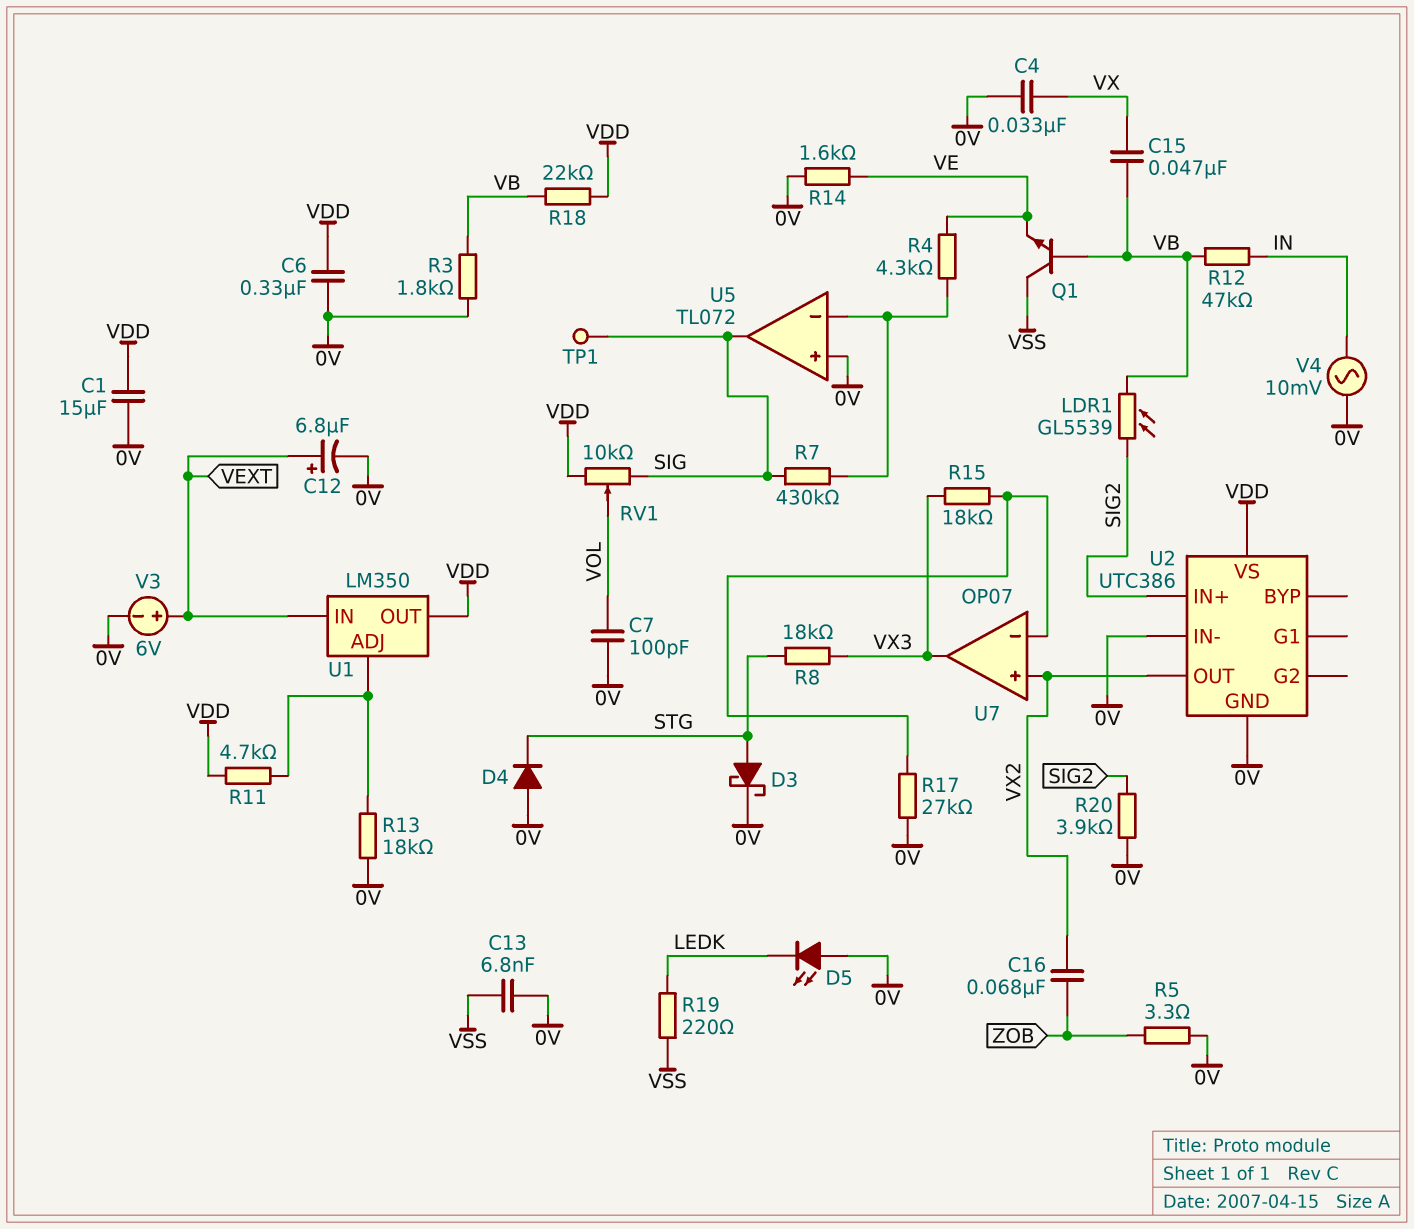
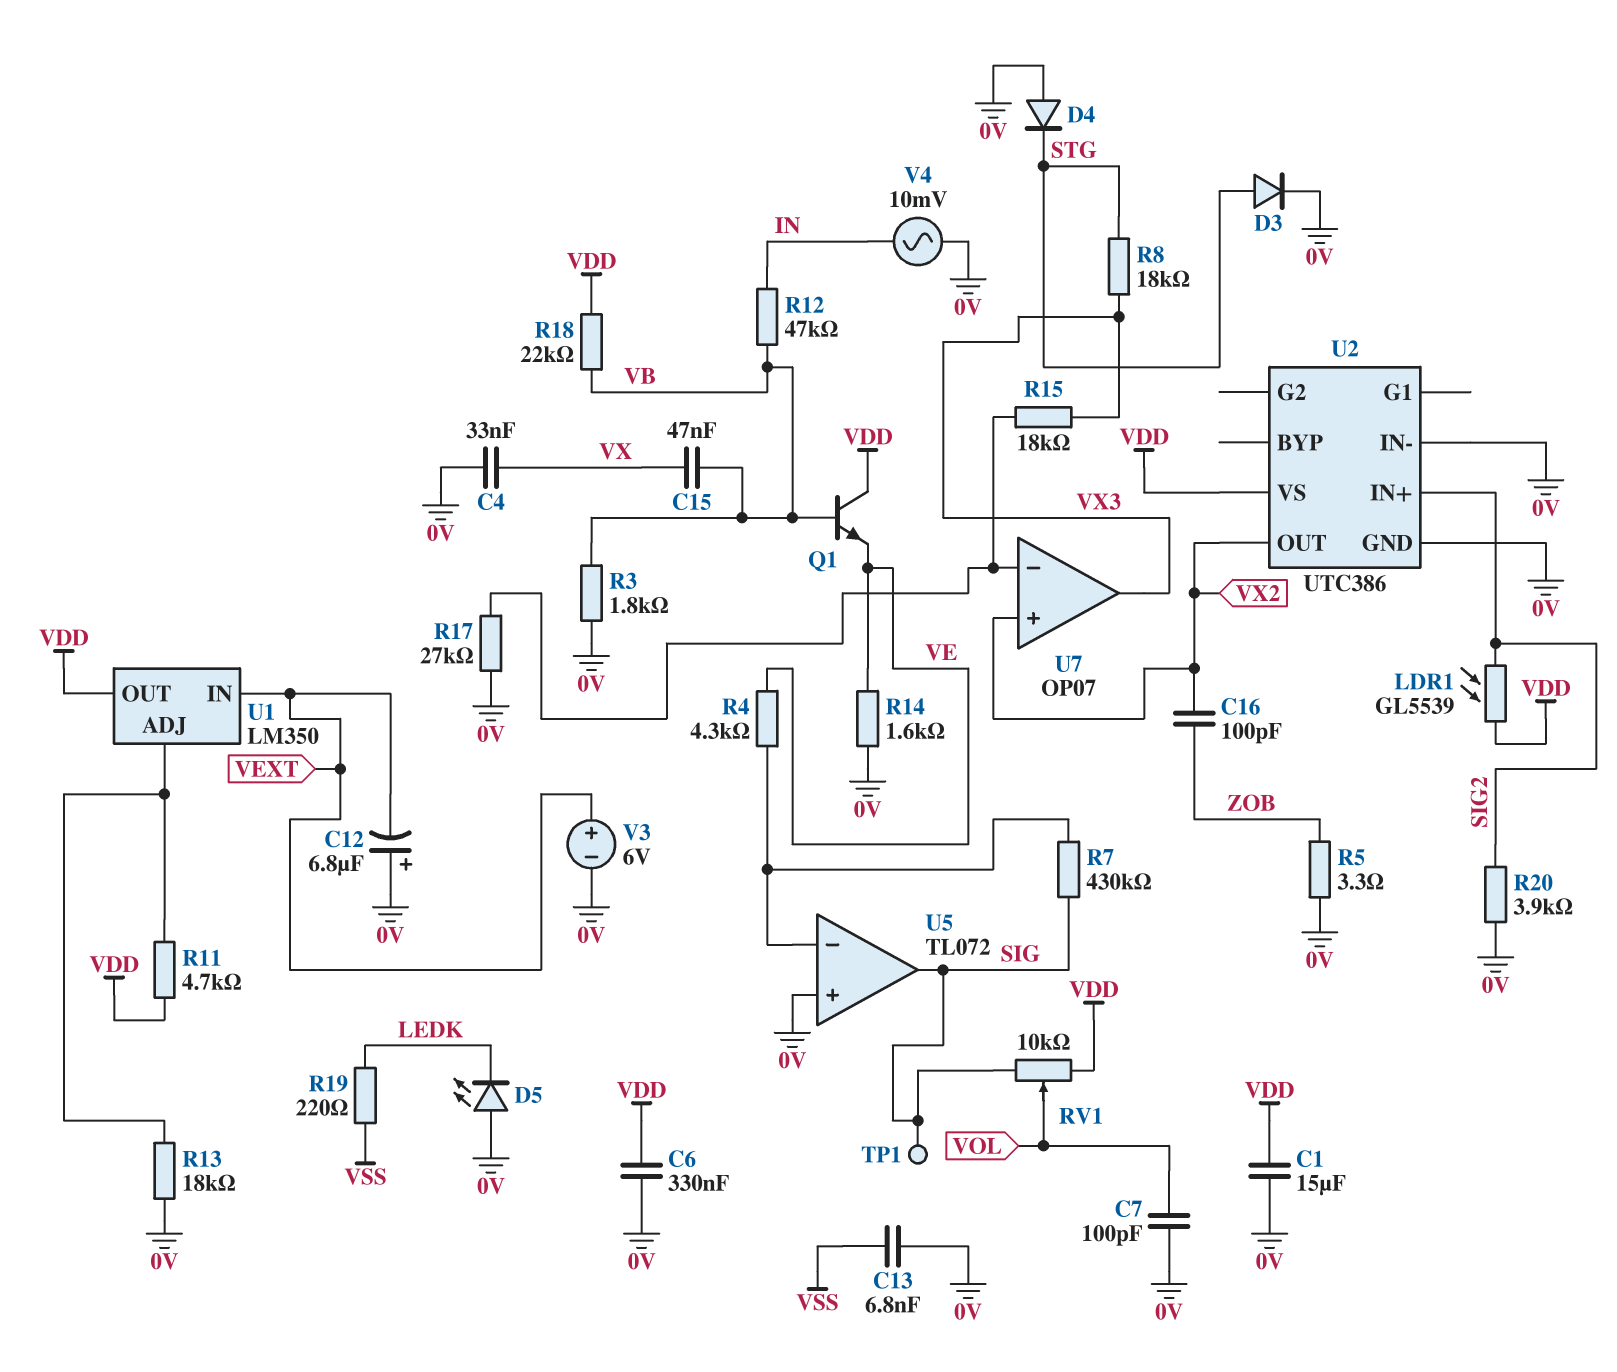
C12: 6.8uF (plus VEXT, minus 0V) -> 6.8uF (plus 0V, minus VEXT)
C16: 68nF (VX2, ZOB) -> 100pF (VX2, ZOB)
D3: schottky (A STG, K 0V) -> diode (A STG, K 0V)
LDR1: GL5539 (SIG2, VB) -> GL5539 (SIG2, VDD)
Q1: NPN (B VB, C VSS, E VE) -> NPN (B VB, C VDD, E VE)

